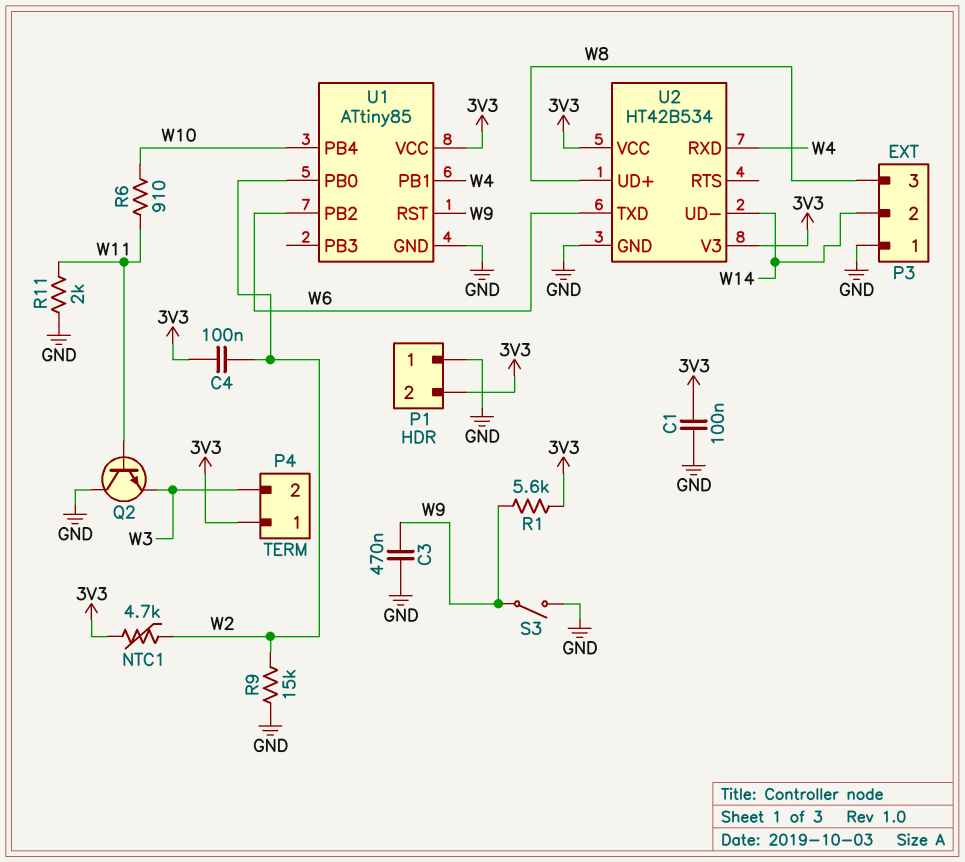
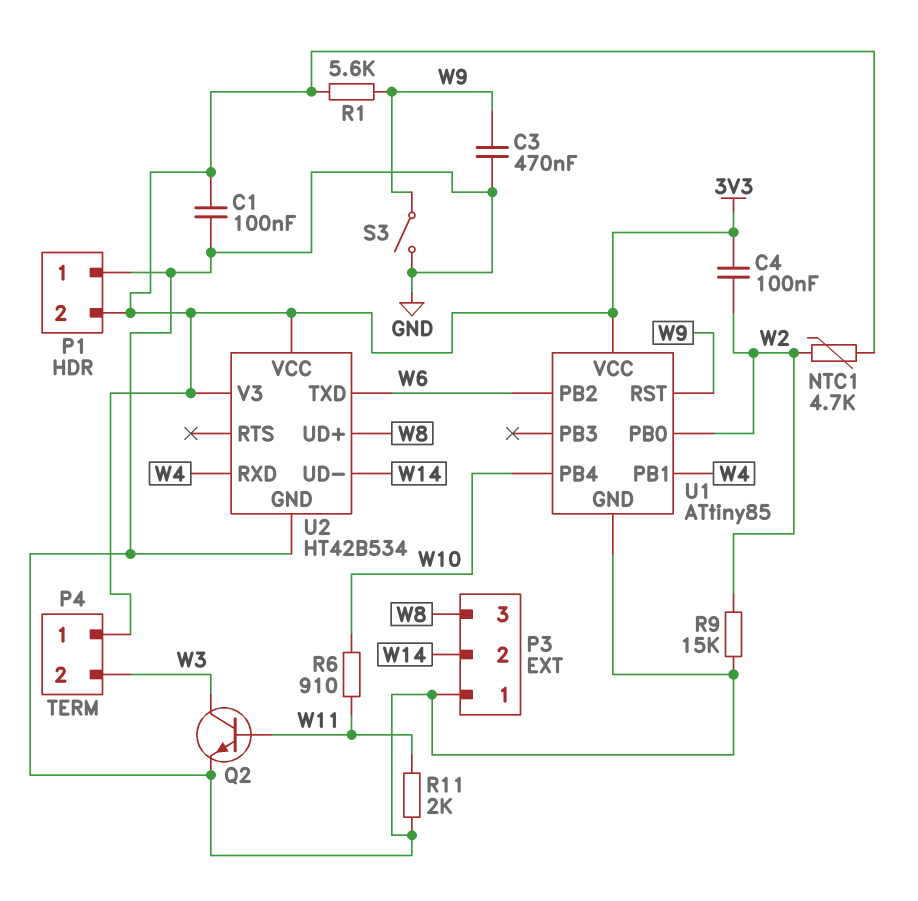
Q2: NPN (B W11, C GND, E W3) -> NPN (B W11, C W3, E GND)

